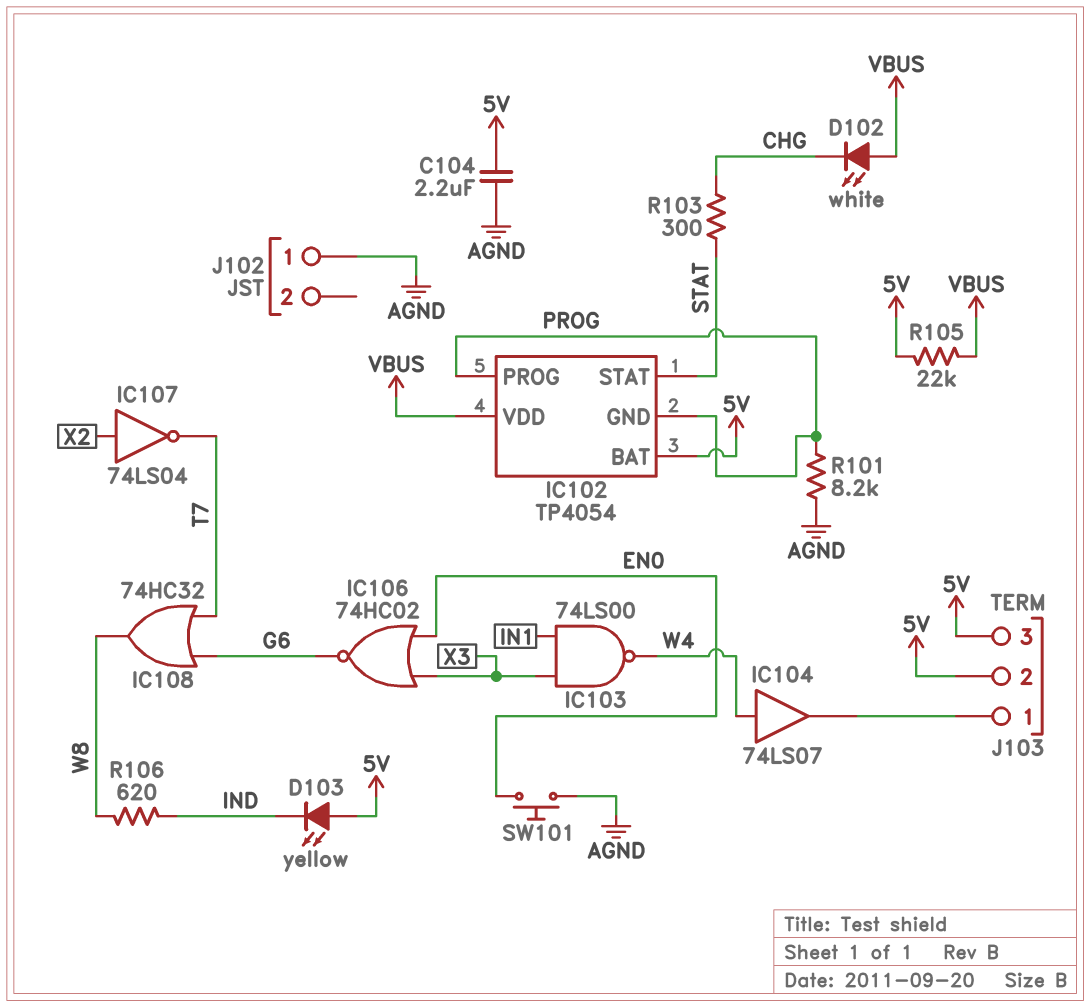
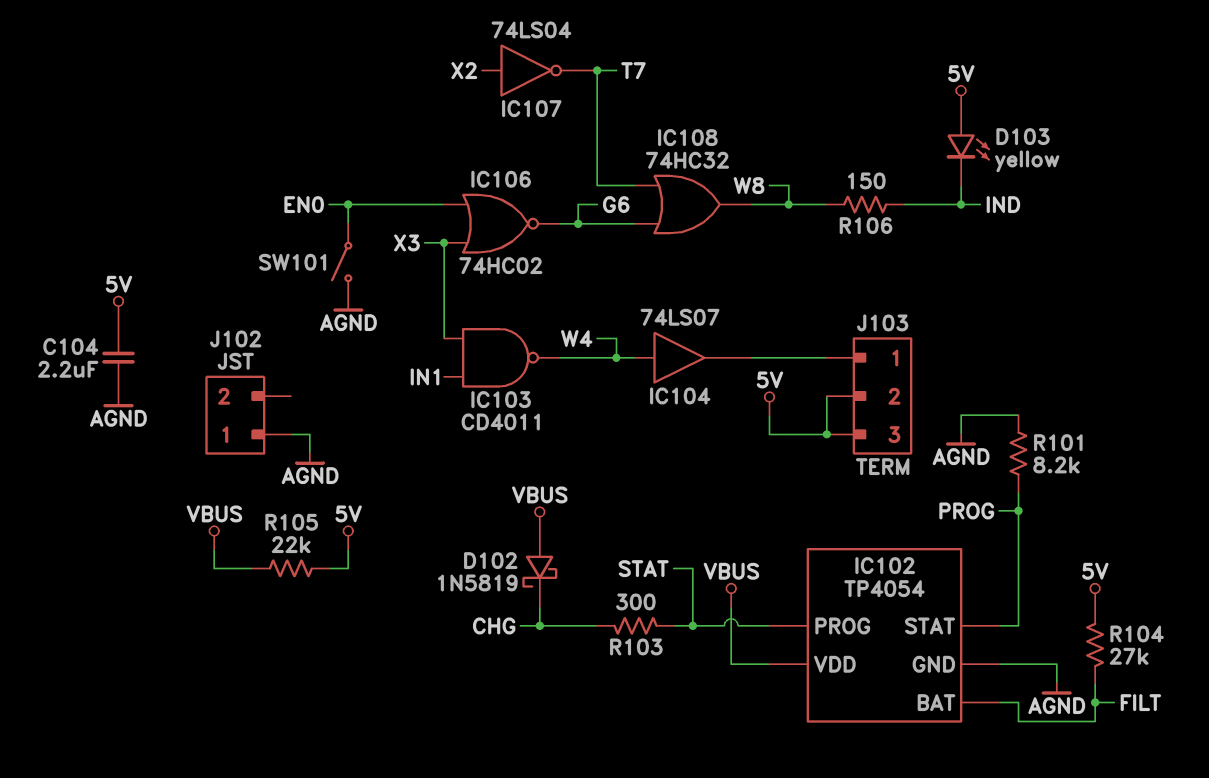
D102: LED white (A VBUS, K CHG) -> schottky 1N5819 (A VBUS, K CHG)
IC102 pin BAT: 5V -> FILT
IC102 pin GND: PROG -> AGND
IC102 pin PROG: PROG -> STAT
IC102 pin STAT: STAT -> PROG
IC103: NAND 74LS00 (in IN1, in X3, out W4) -> NAND CD4011 (in IN1, in X3, out W4)
R104: none -> 27k (5V, FILT)
R106: 620 (IND, W8) -> 150 (IND, W8)
SW101: button (AGND, EN0) -> switch (AGND, EN0)

